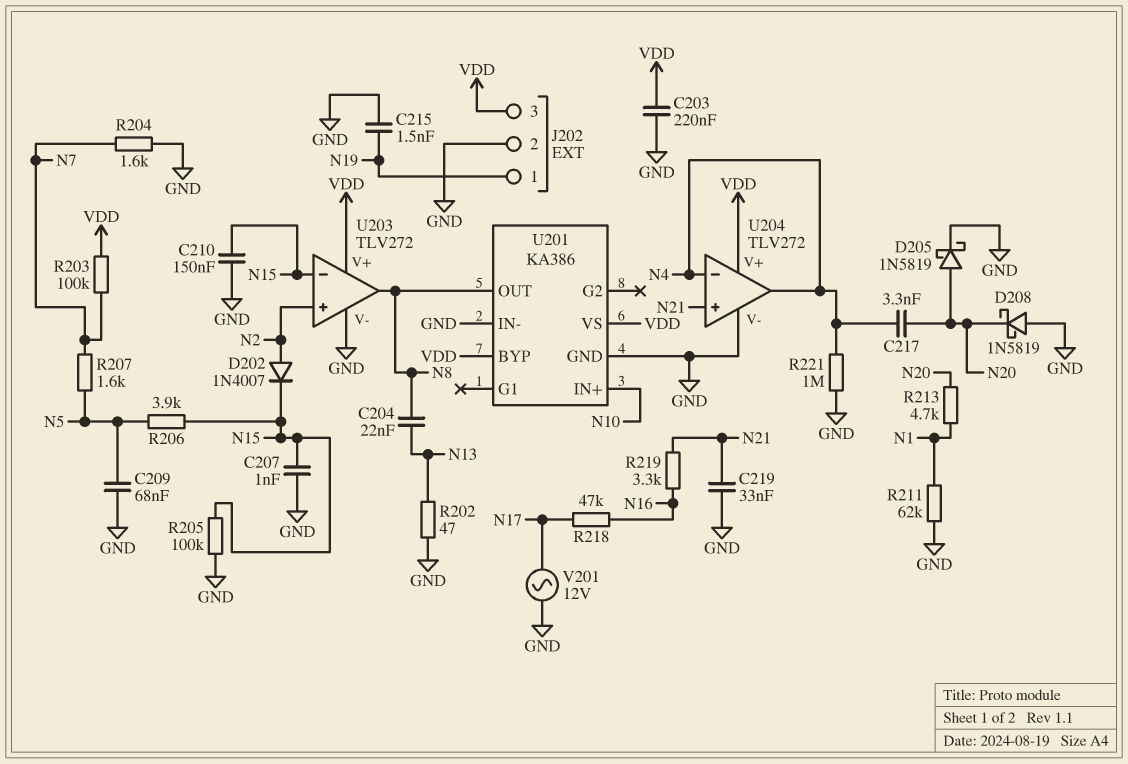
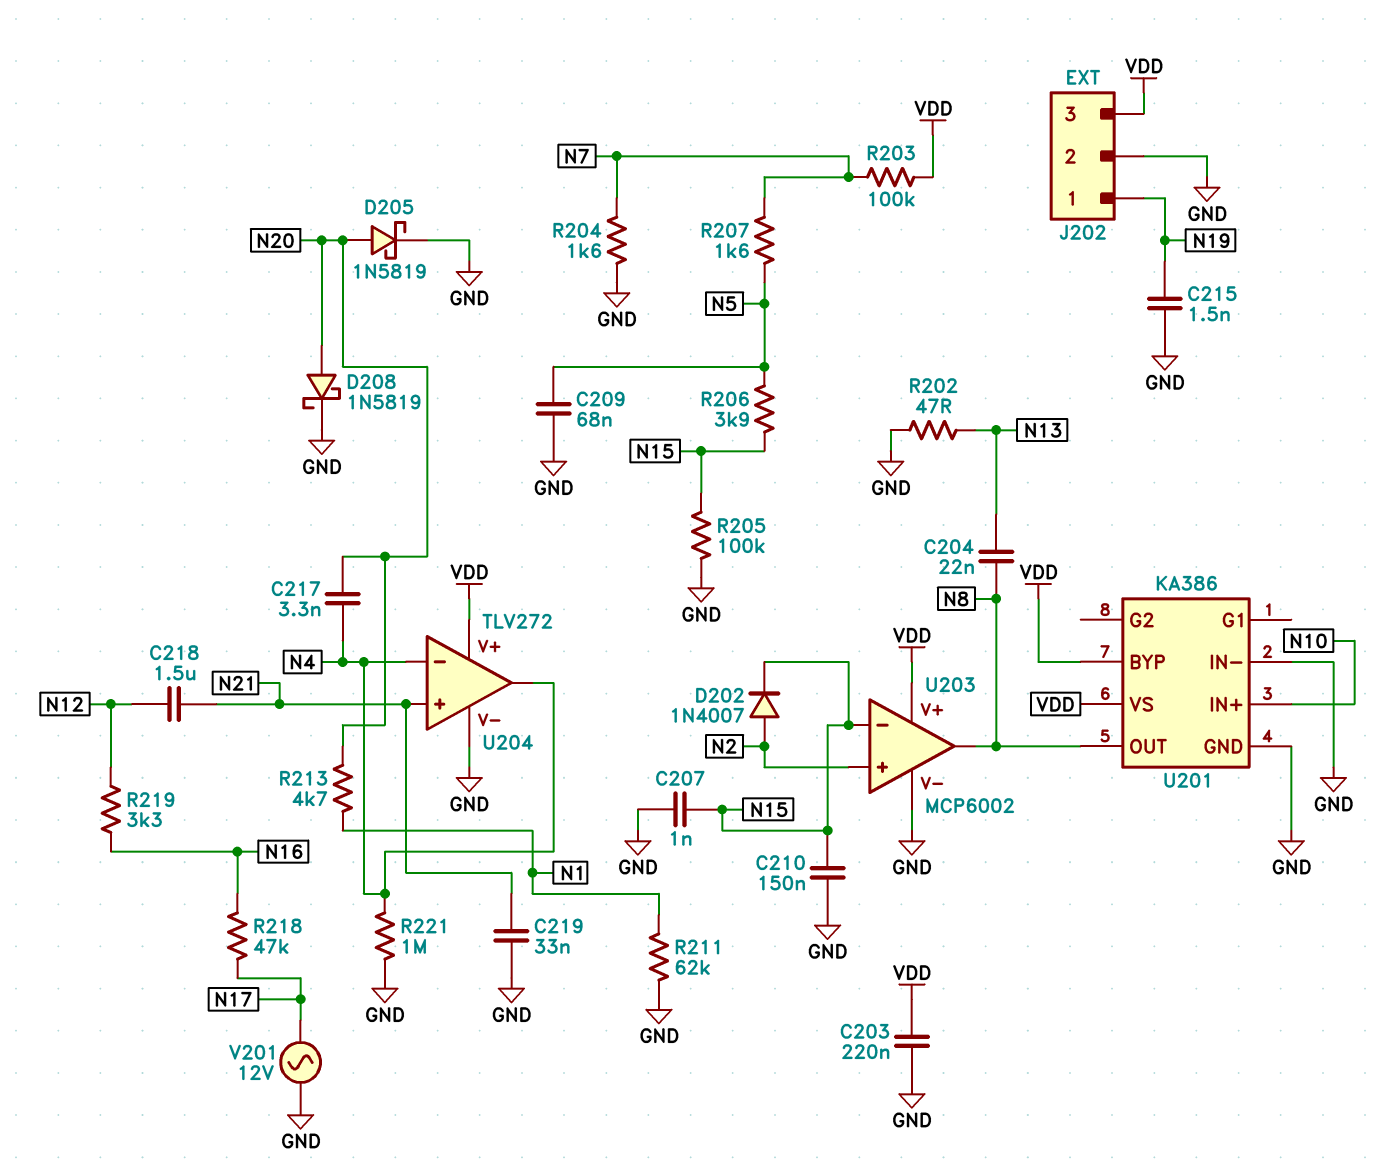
C218: none -> 1.5uF (N12, N21)
D208: schottky 1N5819 (A GND, K N20) -> schottky 1N5819 (A N20, K GND)
R219: 3.3k (N16, N21) -> 3.3k (N12, N16)
U203: TLV272 -> MCP6002

